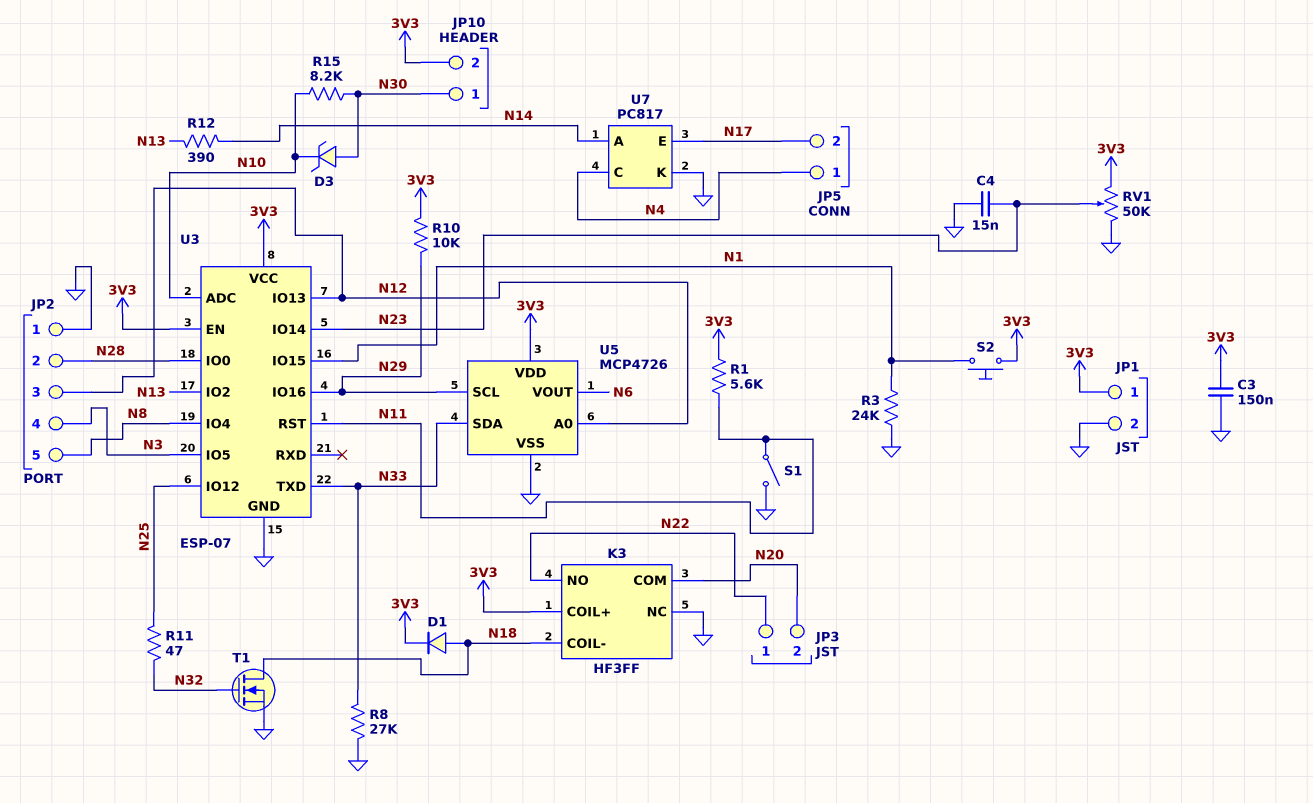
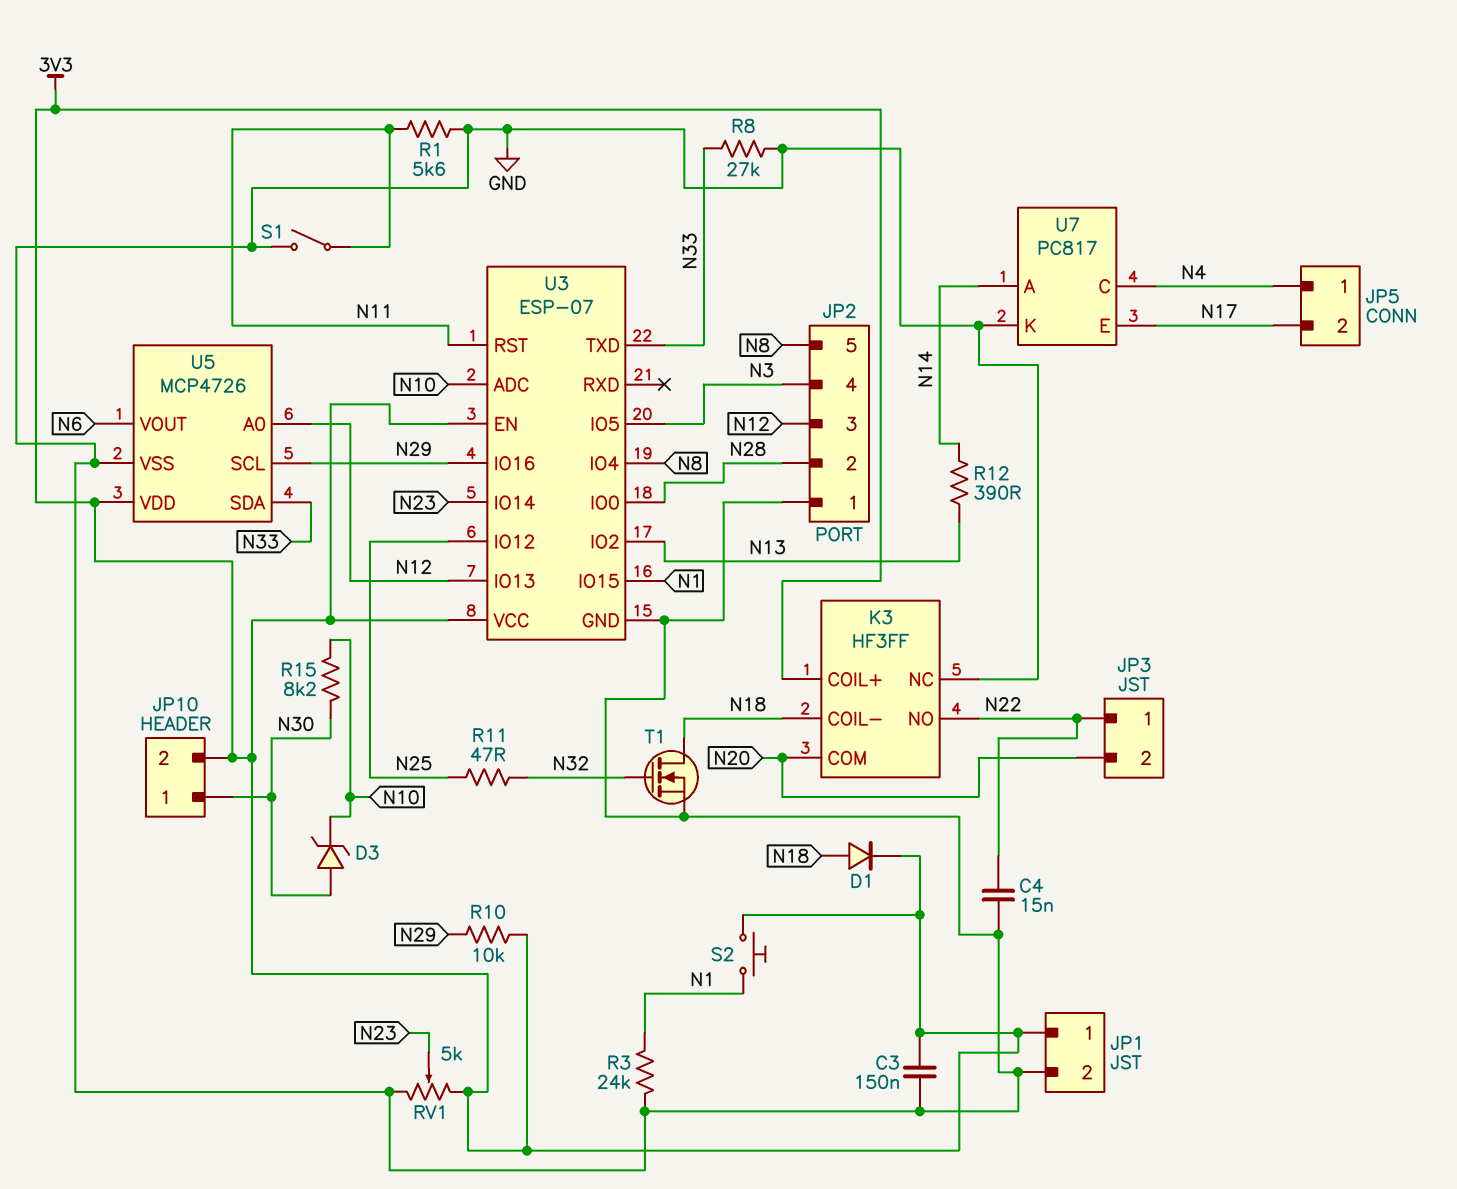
C4: 15nF (GND, N23) -> 15nF (GND, N22)
R1: 5.6k (3V3, N11) -> 5.6k (GND, N11)
RV1: 50k (3V3, GND, wiper N23) -> 5k (3V3, GND, wiper N23)

